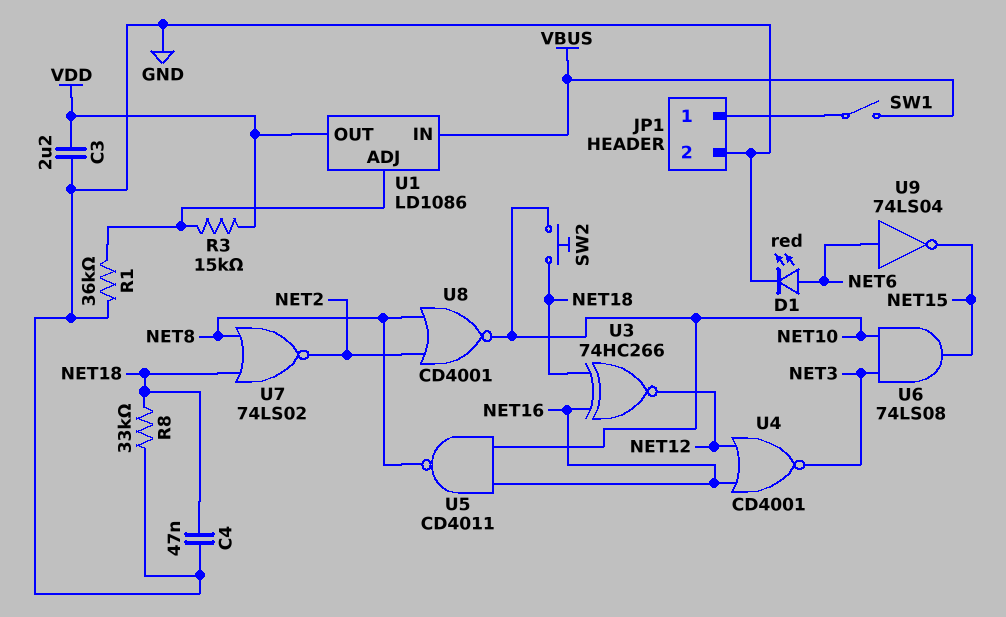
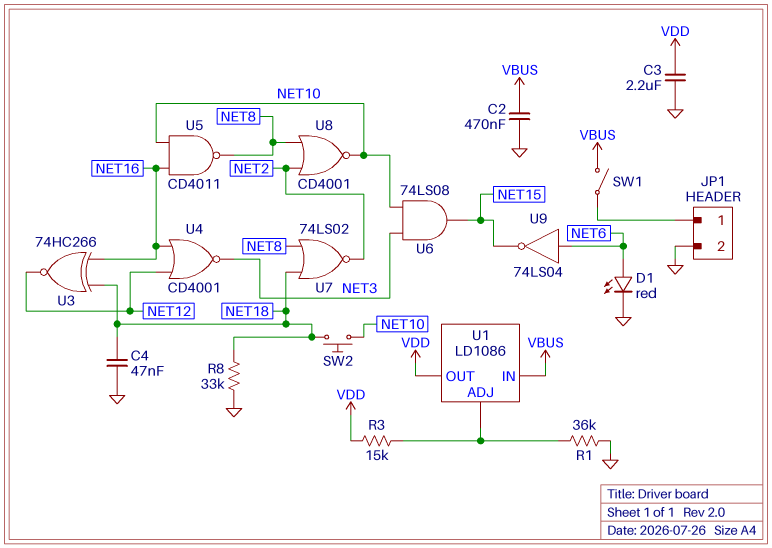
C2: none -> 470nF (GND, VBUS)

